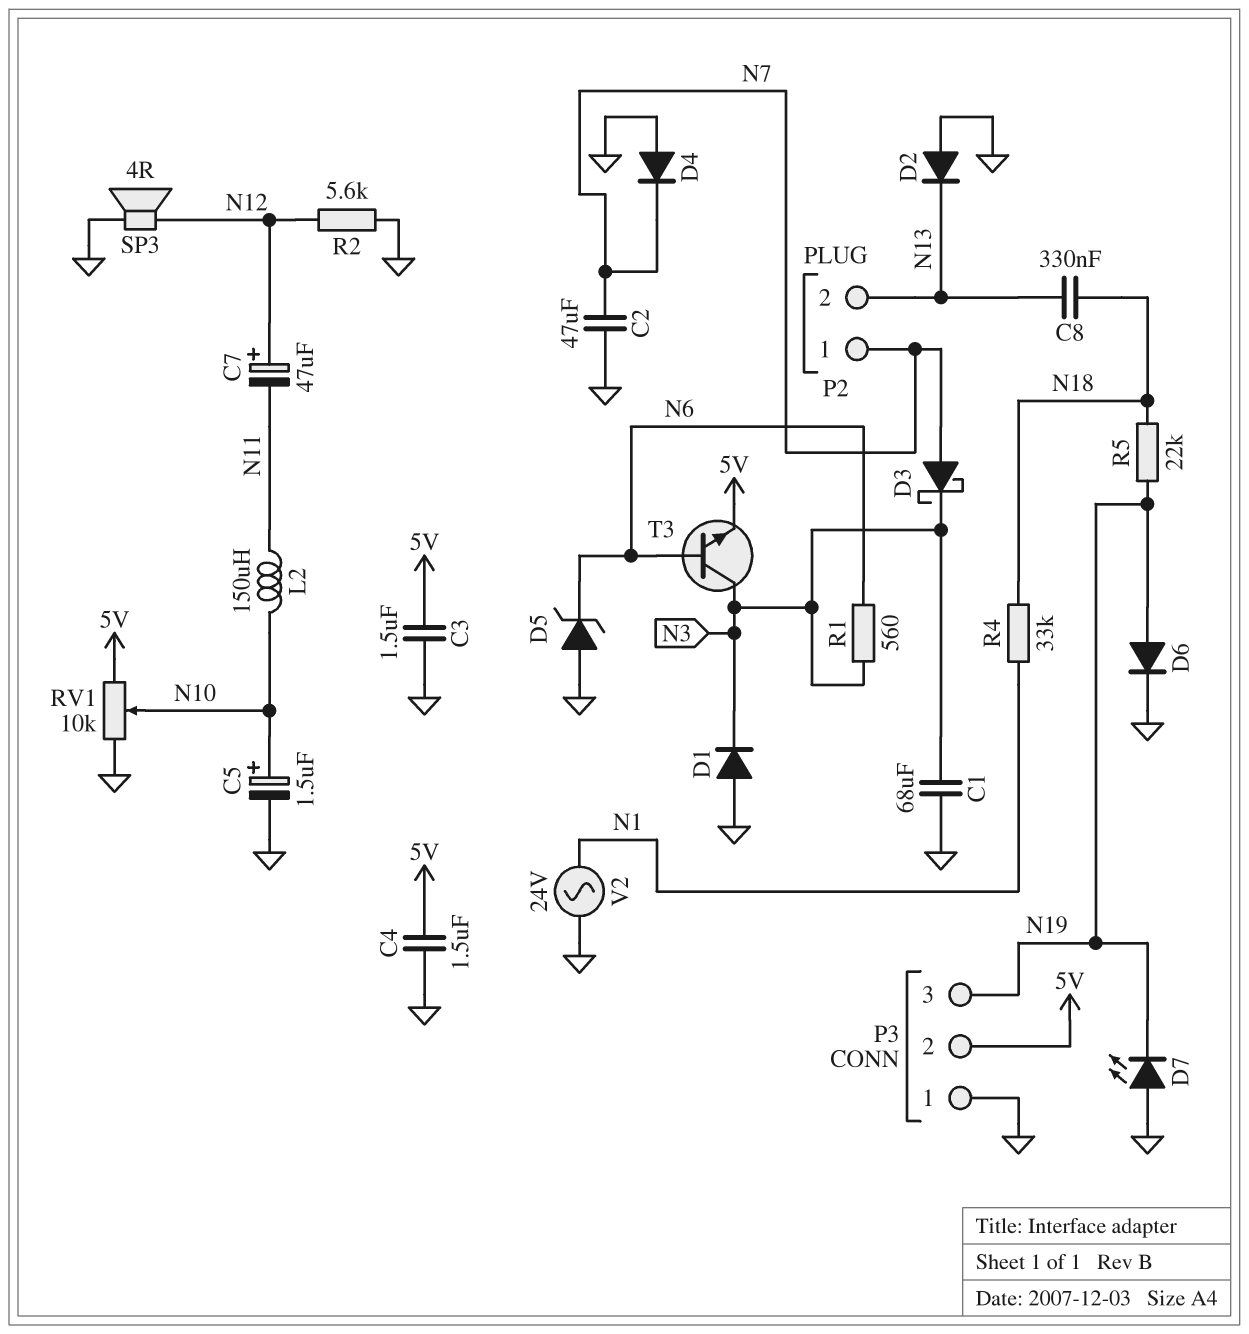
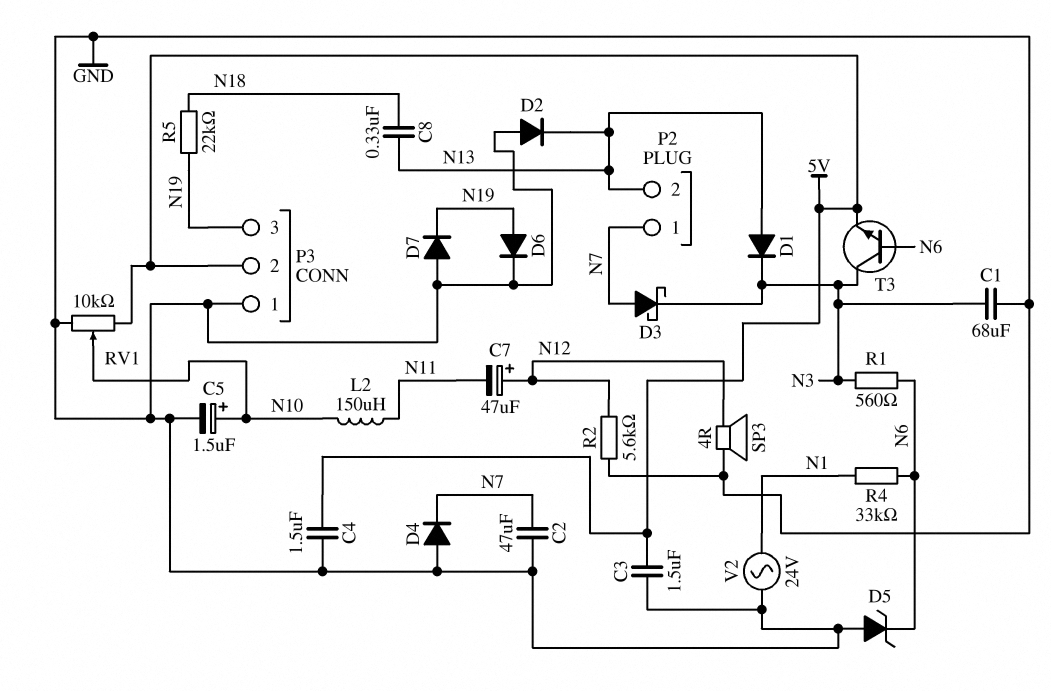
D1: diode (A GND, K N3) -> diode (A N13, K N3)
D7: LED (A GND, K N19) -> diode (A GND, K N19)
R4: 33k (N1, N18) -> 33k (N1, N6)

